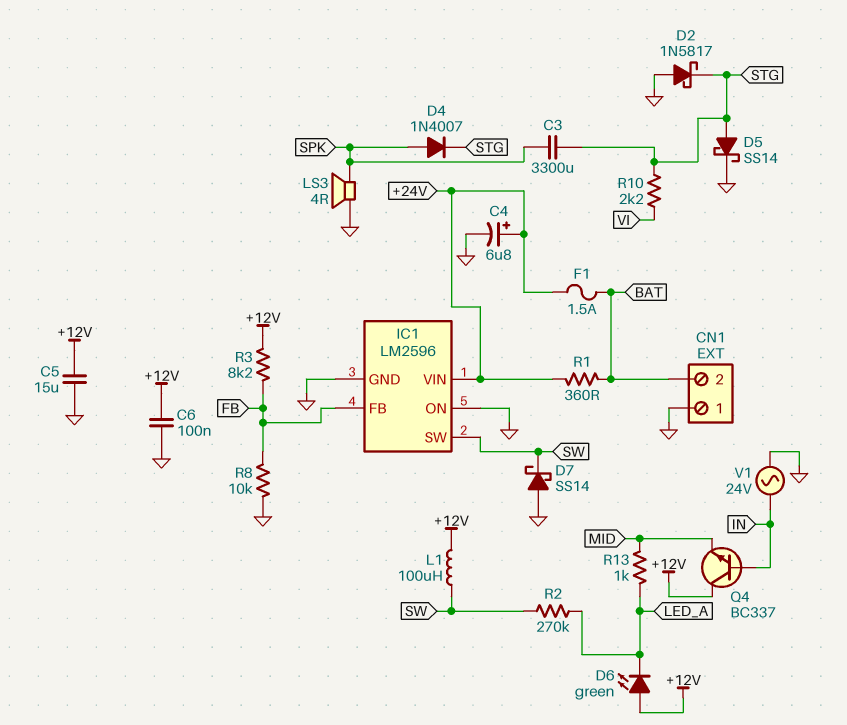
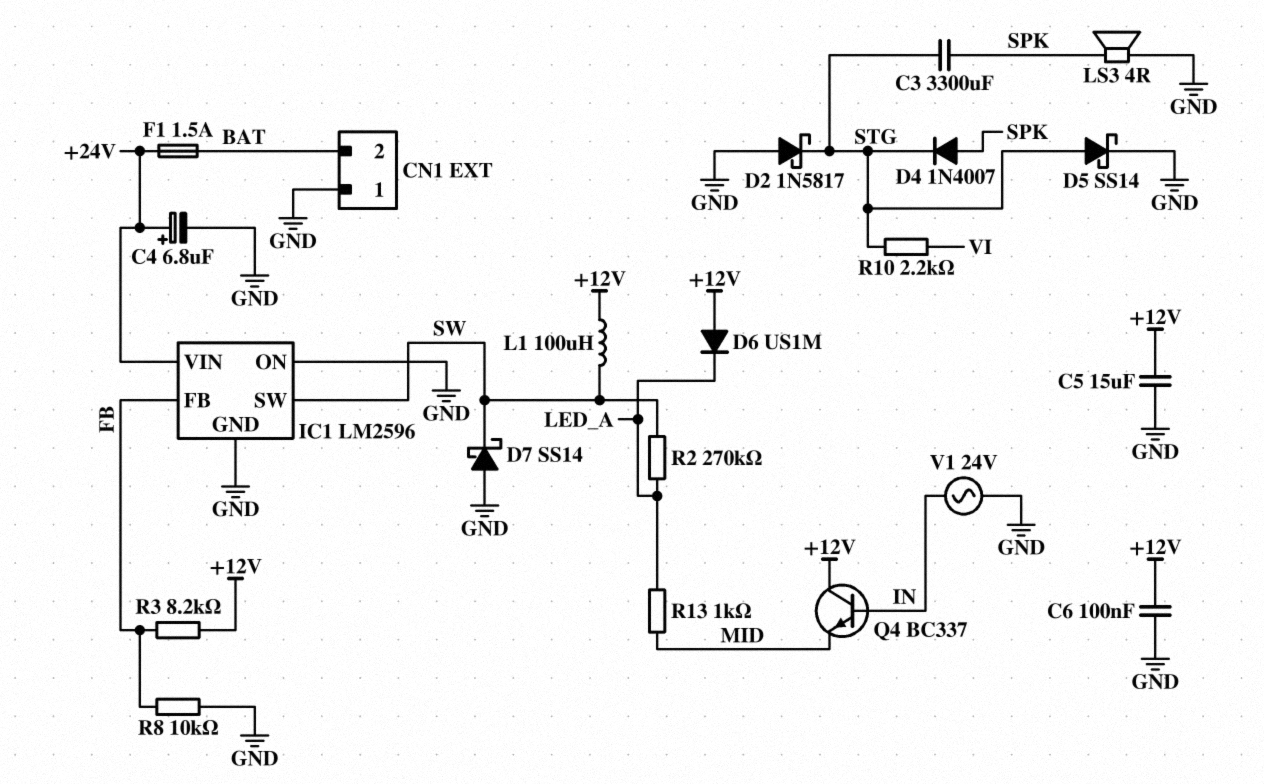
D6: LED green (A +12V, K LED_A) -> diode US1M (A +12V, K LED_A)
R1: 360 (+24V, BAT) -> none

